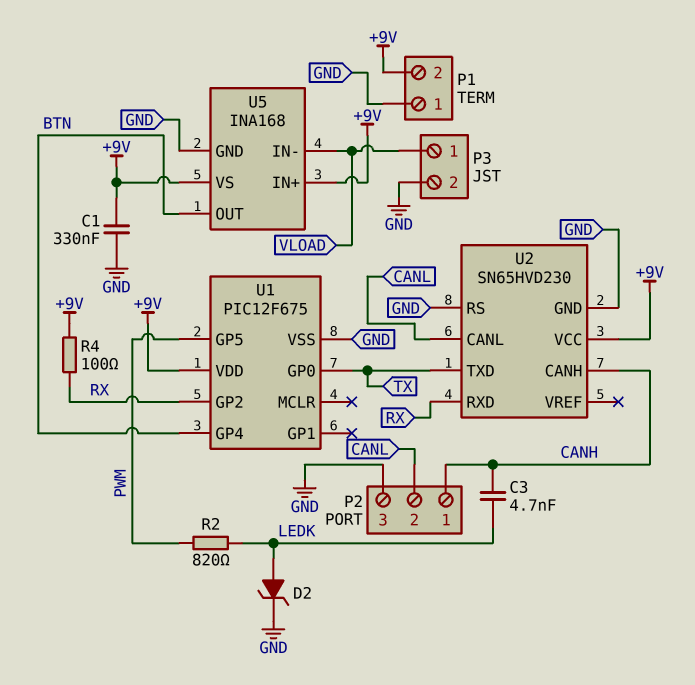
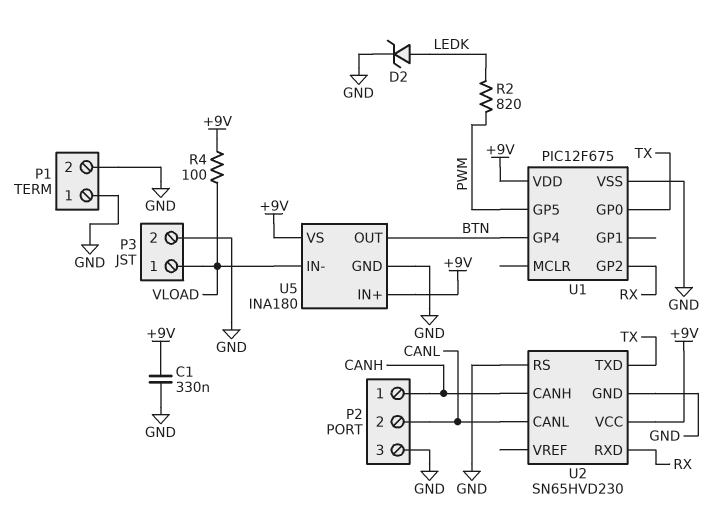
C3: 4.7nF (CANH, LEDK) -> none
P1 pin 2: +9V -> GND
R4: 100 (+9V, RX) -> 100 (+9V, VLOAD)
U5: INA168 -> INA180

